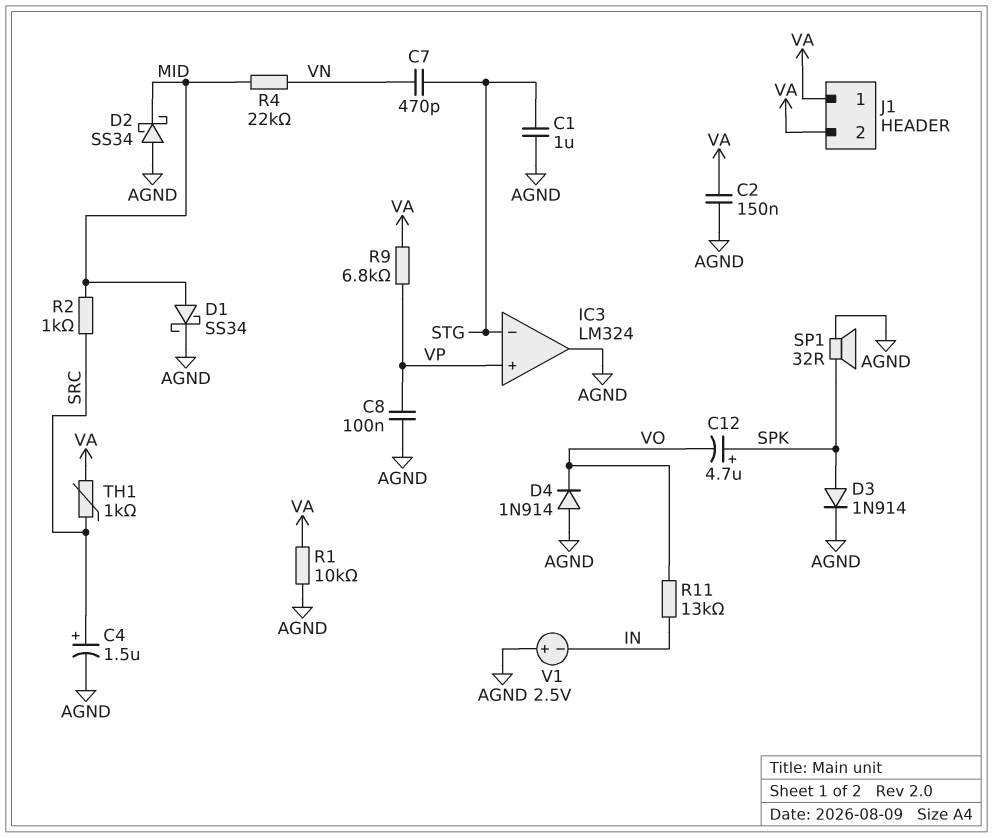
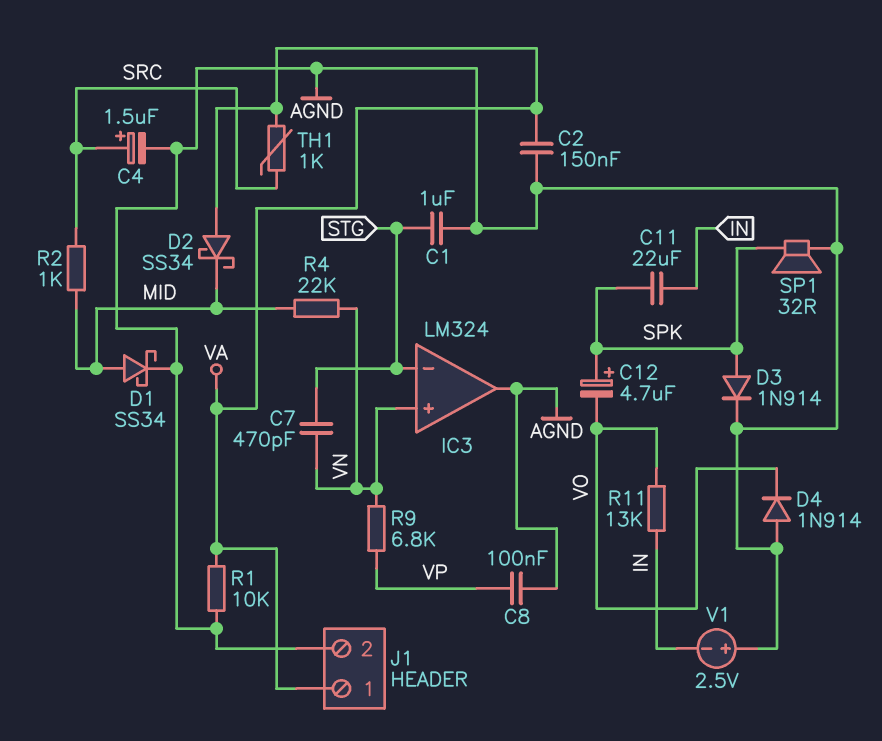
C11: none -> 22uF (IN, SPK)
D2: schottky SS34 (A AGND, K MID) -> schottky SS34 (A VA, K MID)
IC3 pin in+: VP -> VN
J1 pin 2: VA -> AGND
R9: 6.8k (VA, VP) -> 6.8k (VN, VP)

